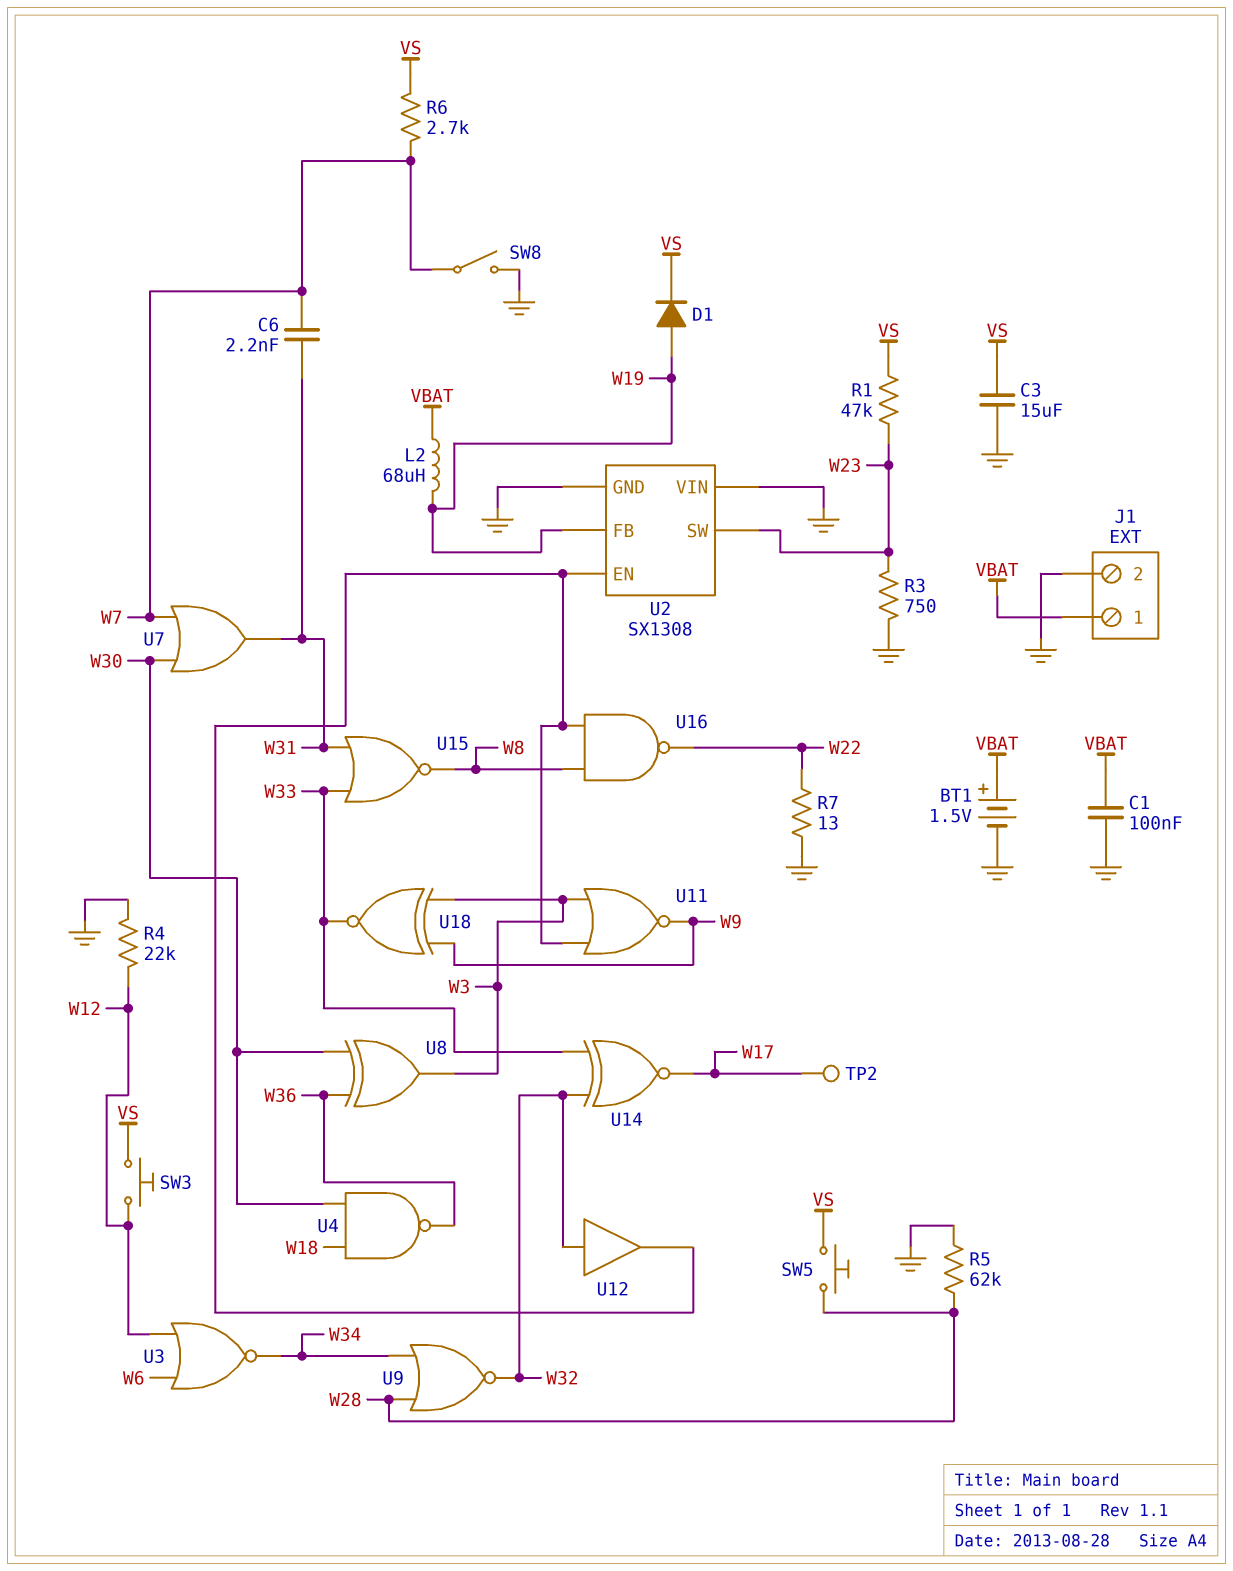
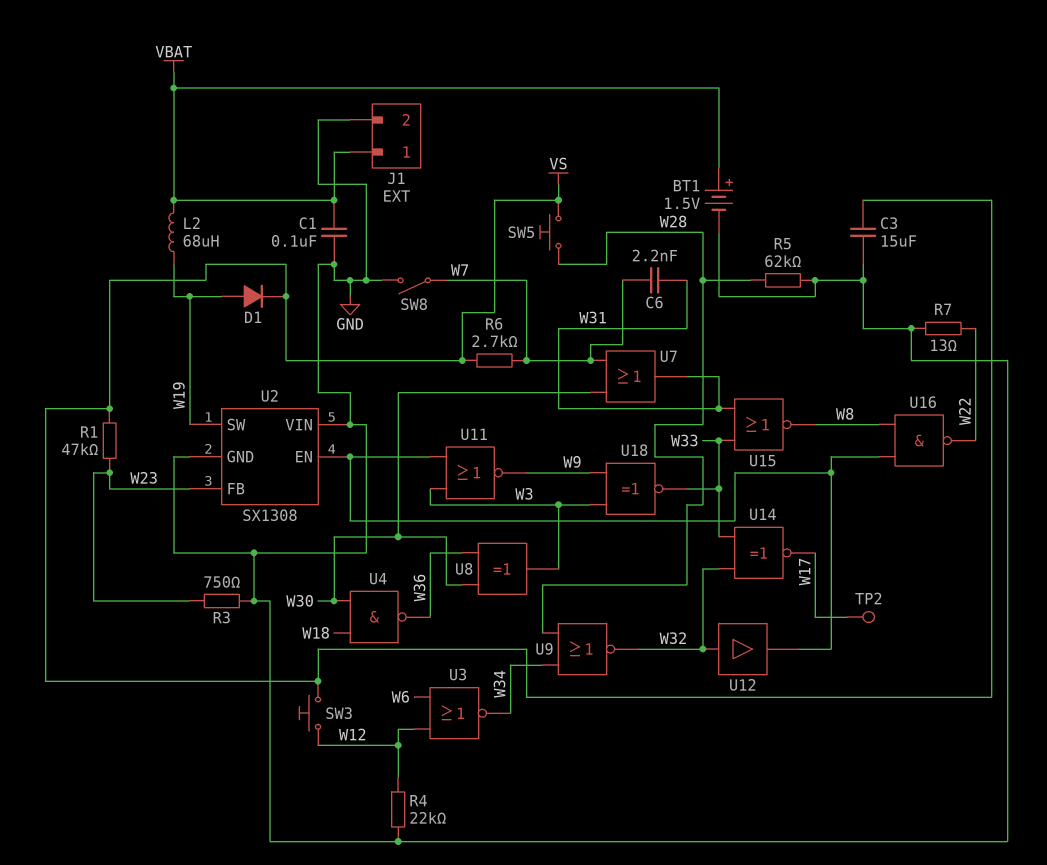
U2 pin FB: W19 -> W23
U2 pin SW: W23 -> W19

